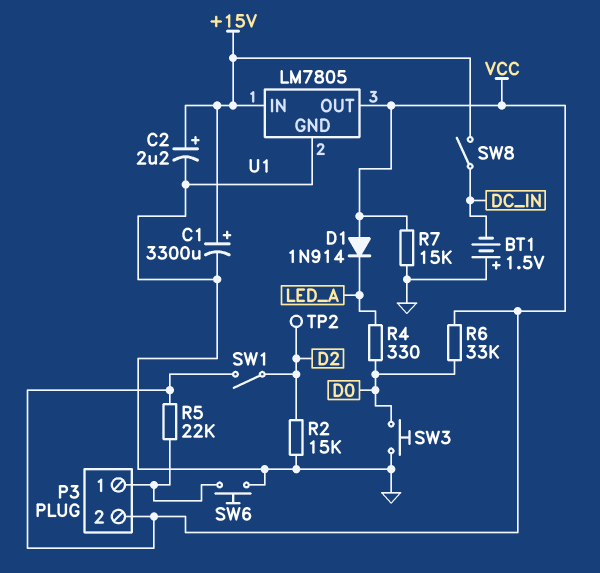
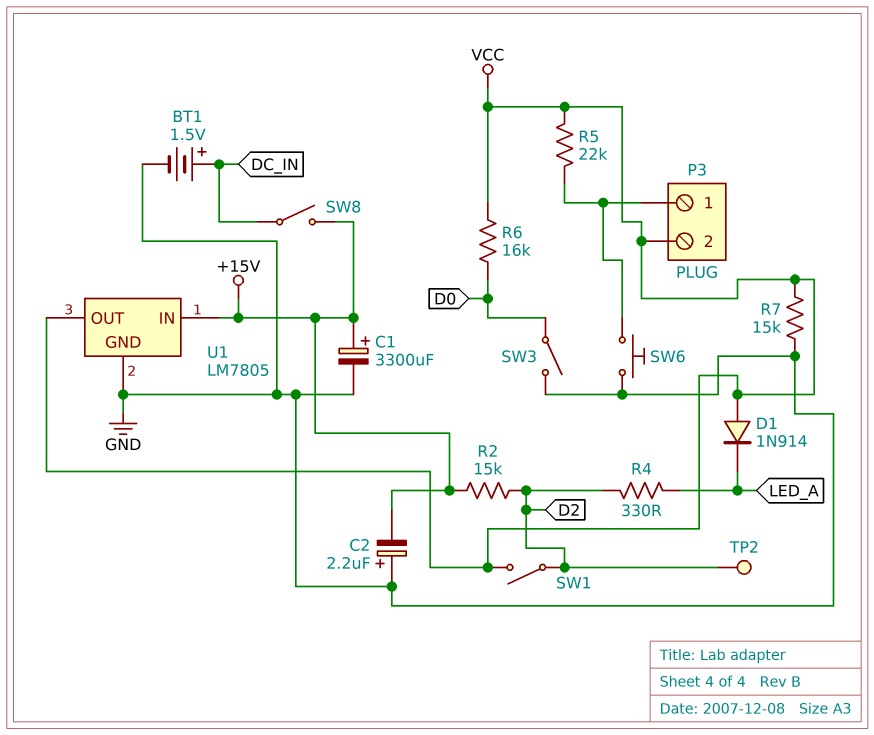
BT1: 1.5V (plus GND, minus DC_IN) -> 1.5V (plus DC_IN, minus GND)
C2: 2.2uF (plus +15V, minus GND) -> 2.2uF (plus GND, minus +15V)
R2: 15k (D2, GND) -> 15k (+15V, D2)
R4: 330 (D0, LED_A) -> 330 (D2, LED_A)
R6: 33k (D0, VCC) -> 16k (D0, VCC)
SW3: button (D0, GND) -> switch (D0, GND)

